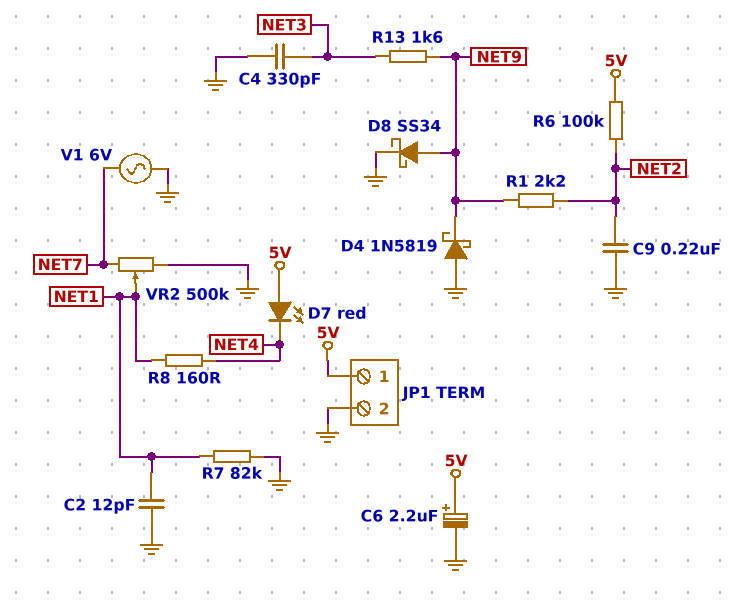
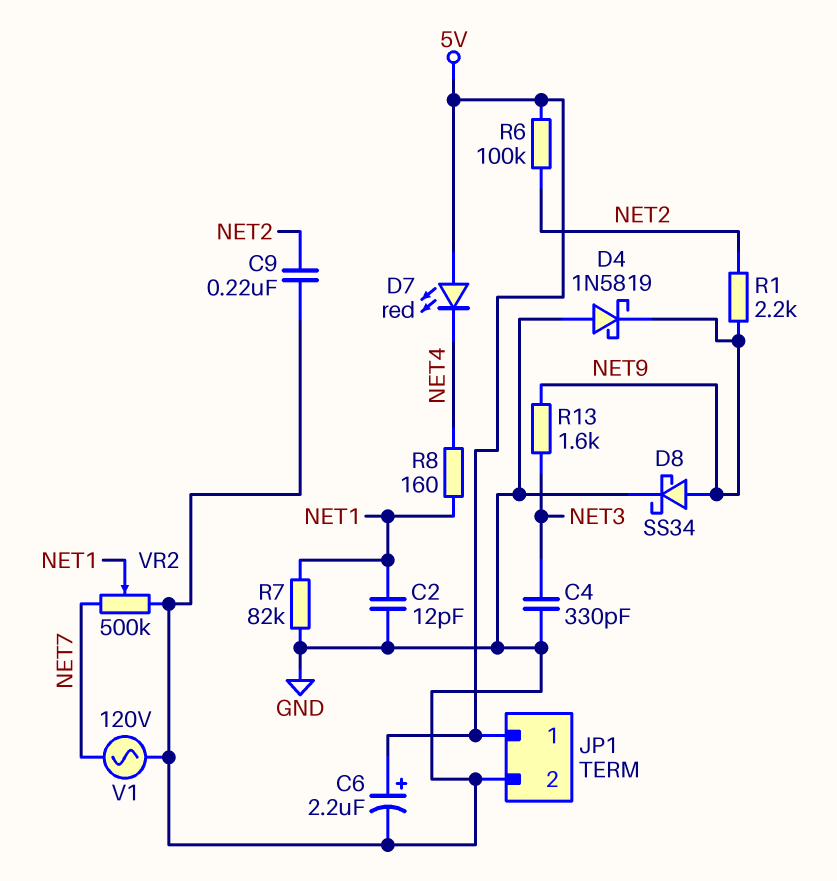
V1: AC 6V (GND, NET7) -> AC 120V (GND, NET7)

